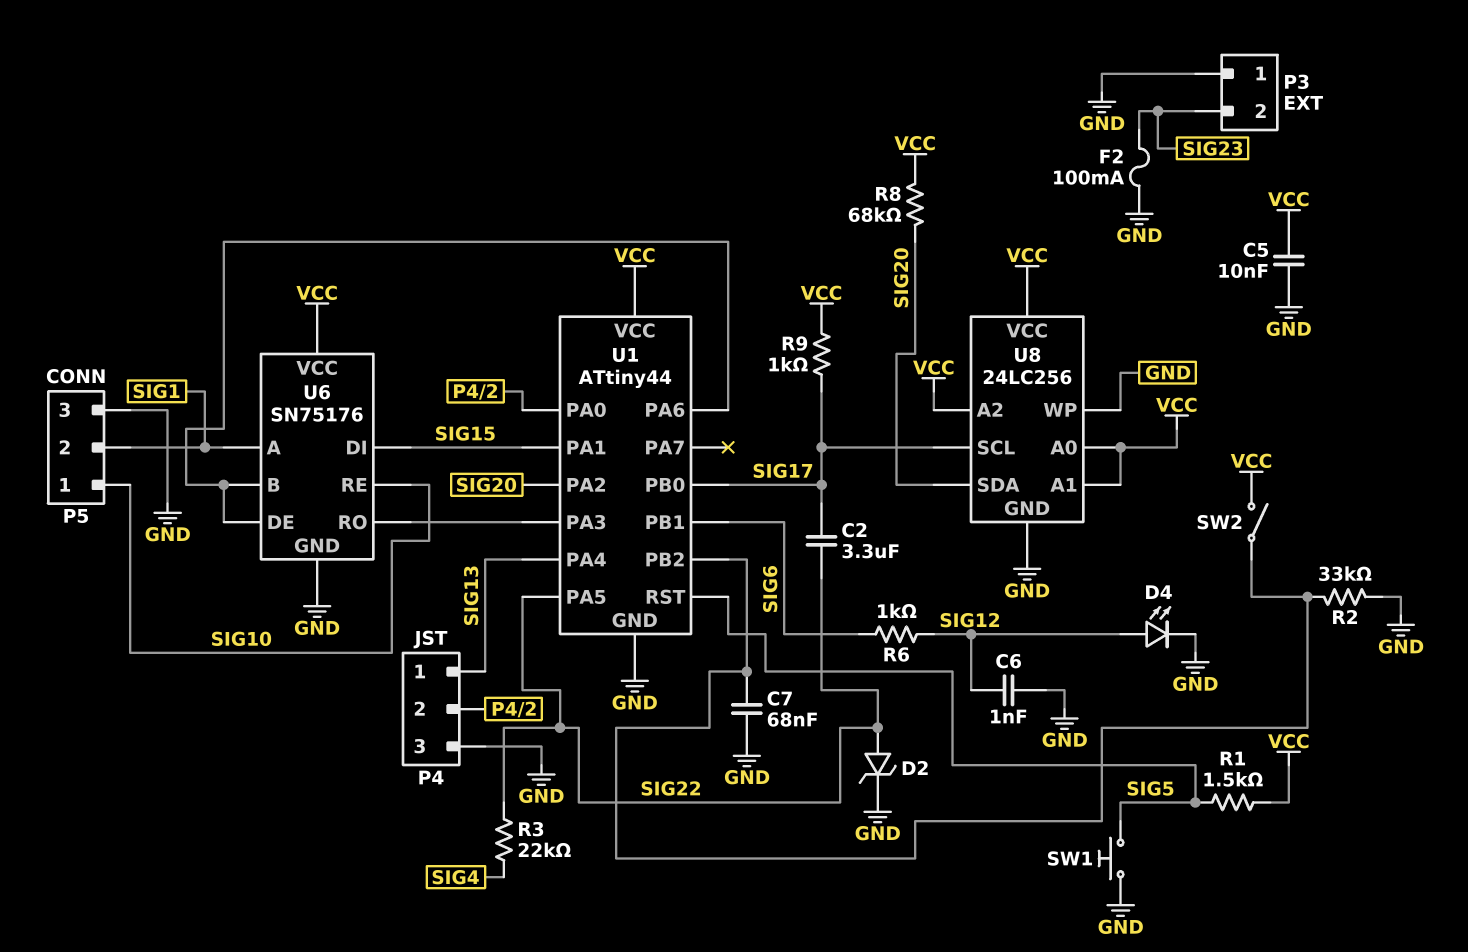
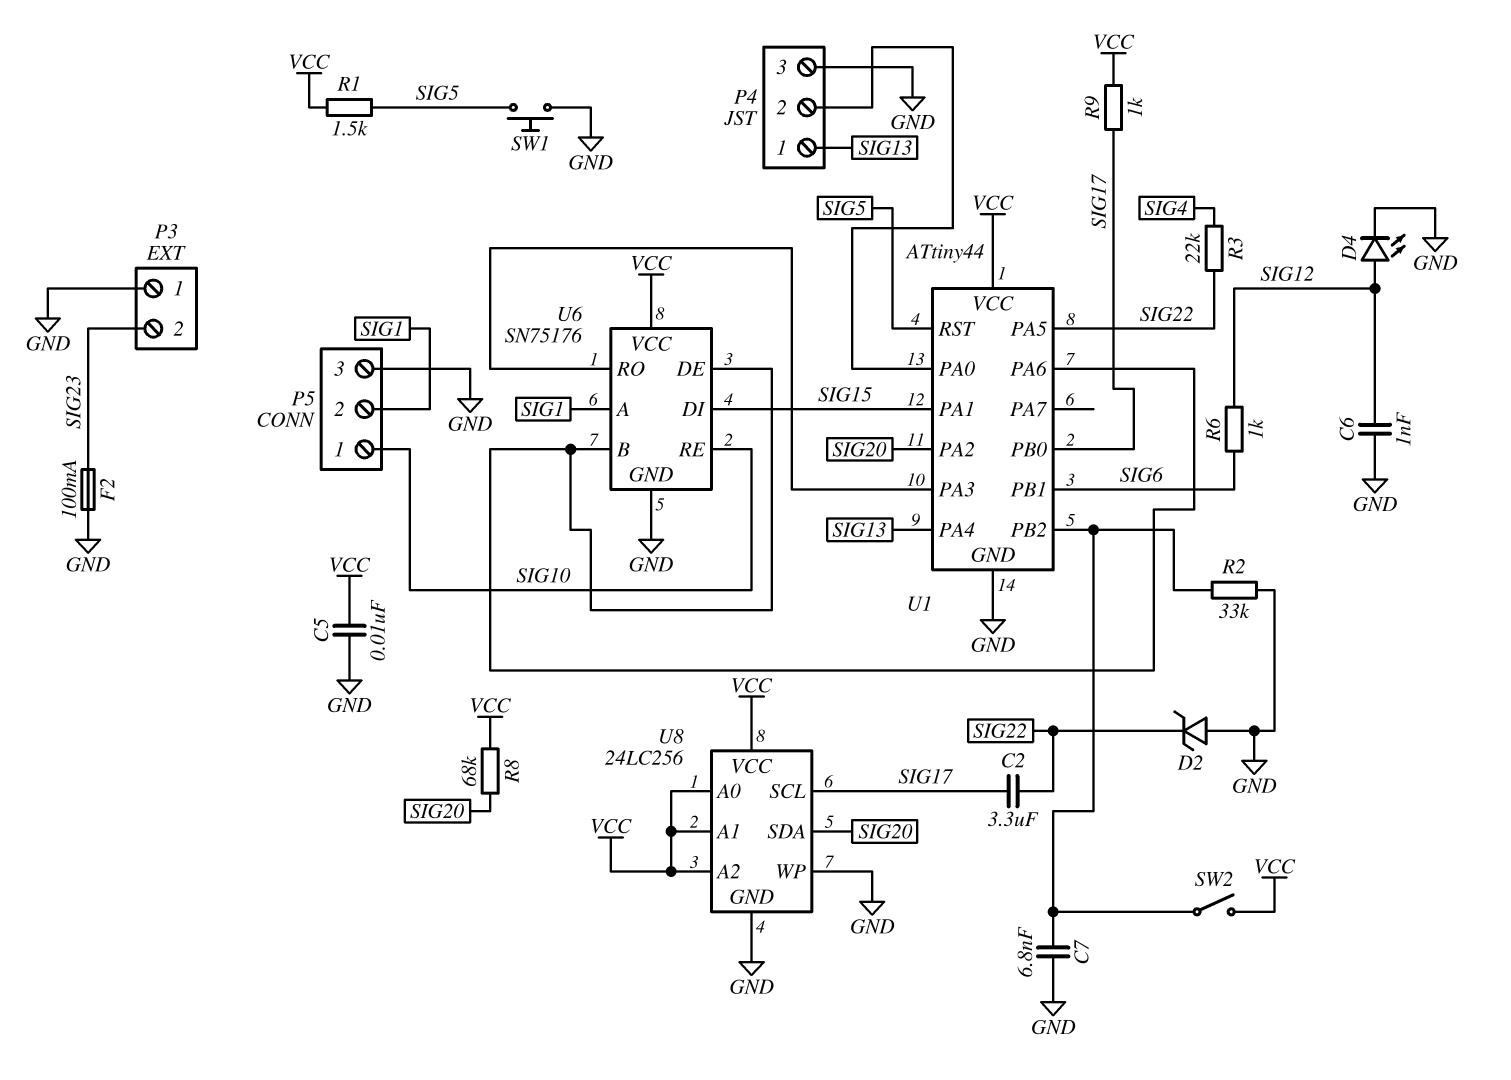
C7: 68nF (GND, U1/PB2) -> 6.8nF (GND, U1/PB2)
D2: zener (A SIG22, K GND) -> zener (A GND, K SIG22)

